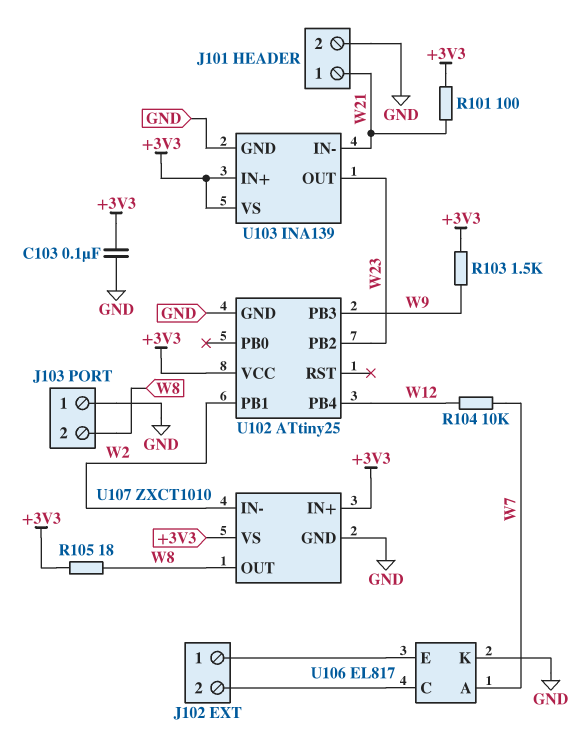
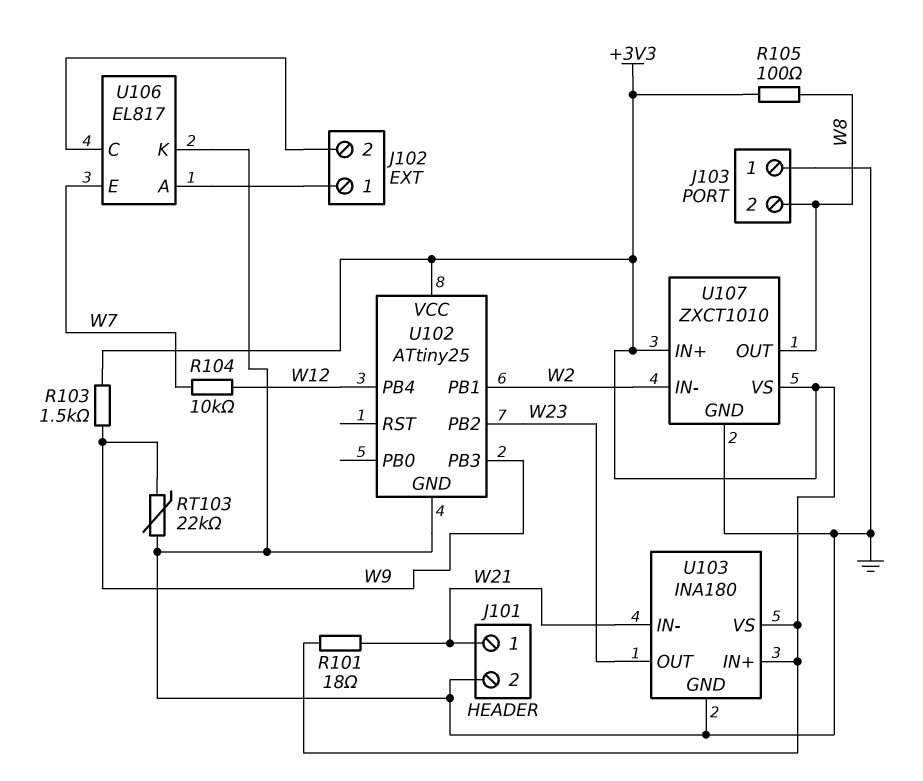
C103: 100nF (+3V3, GND) -> none
R101: 100 (+3V3, W21) -> 18 (+3V3, W21)
R105: 18 (+3V3, W8) -> 100 (+3V3, W8)
RT103: none -> 22k (GND, W9)
U103: INA139 -> INA180
U106 pin A: W7 -> J102/1
U106 pin E: J102/1 -> W7

